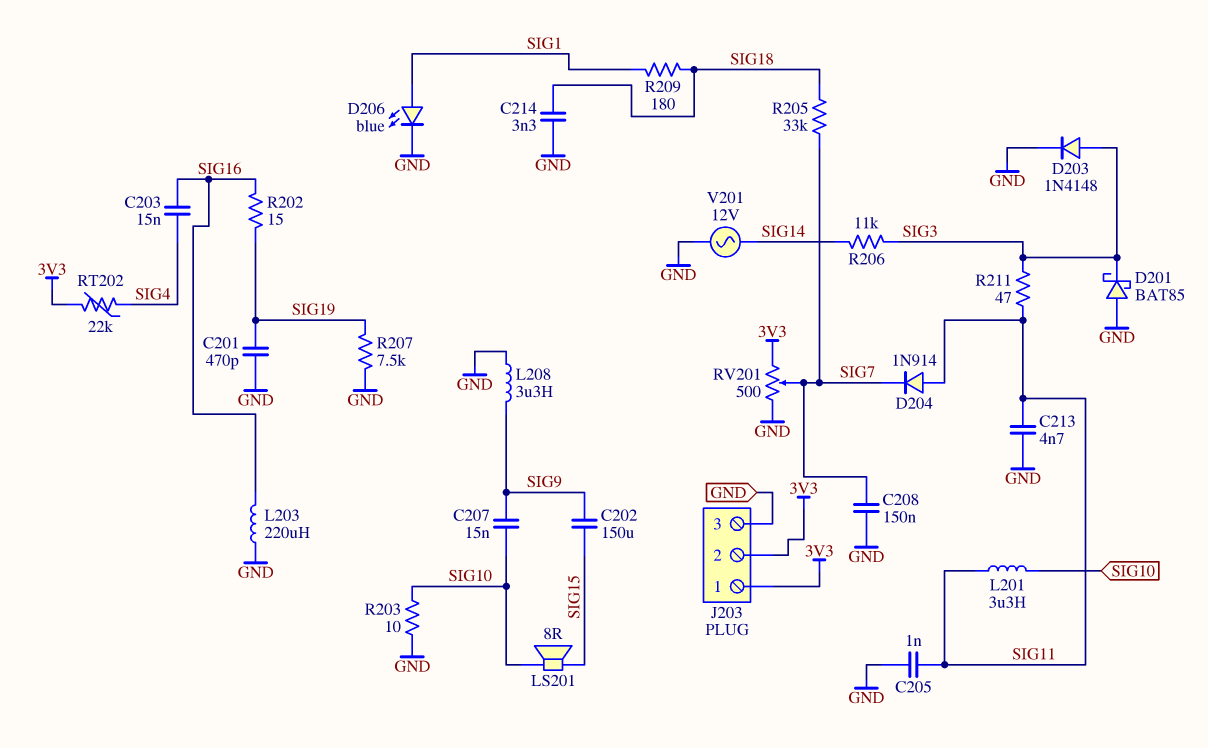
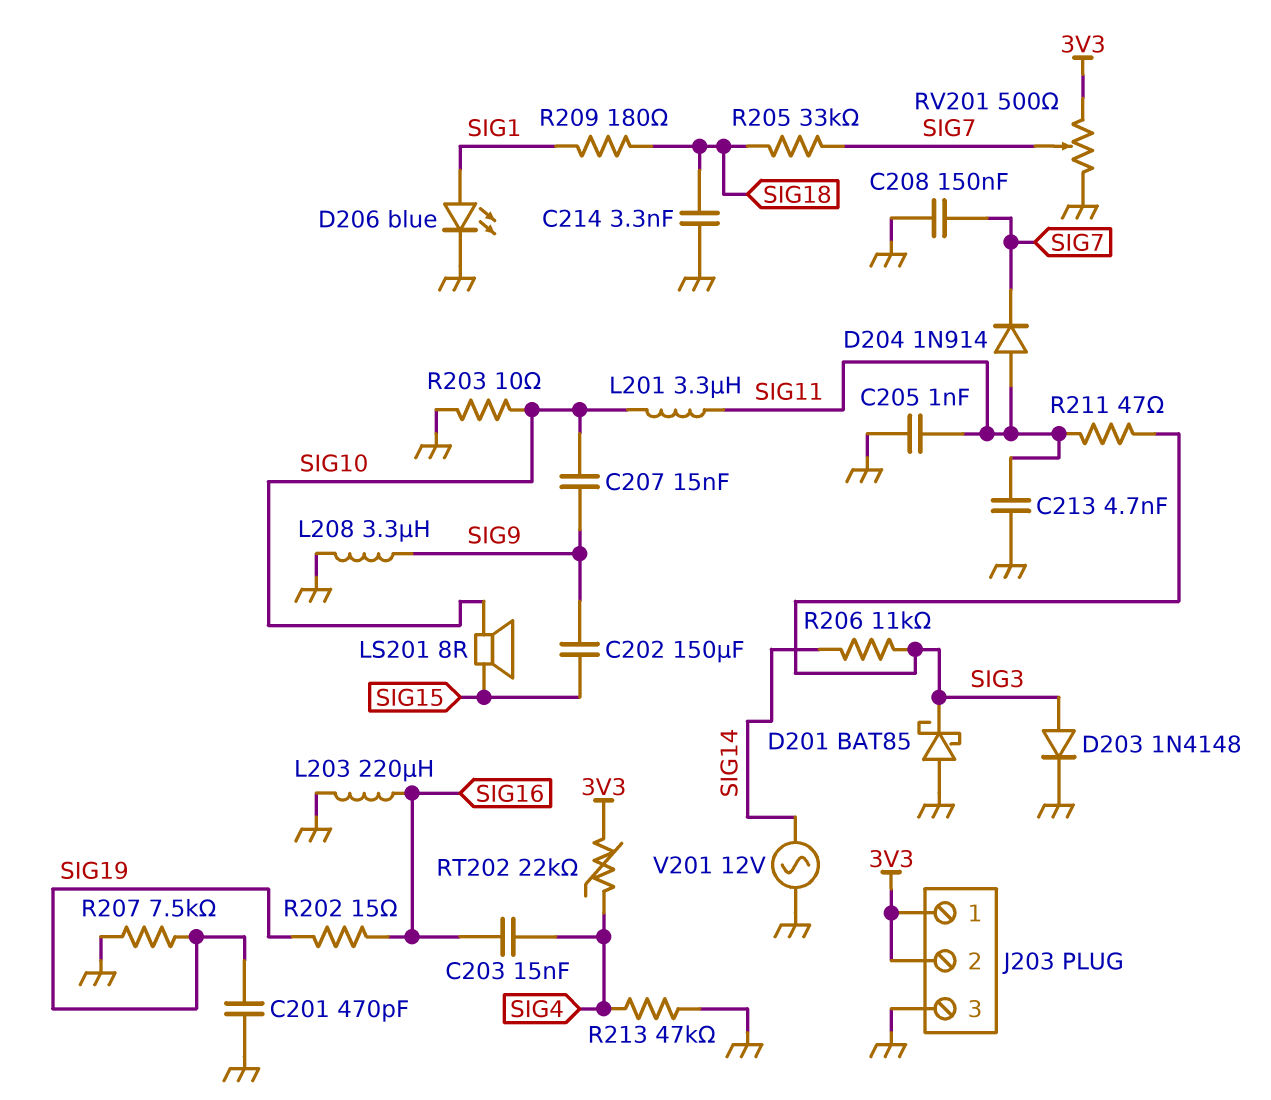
R213: none -> 47k (GND, SIG4)

